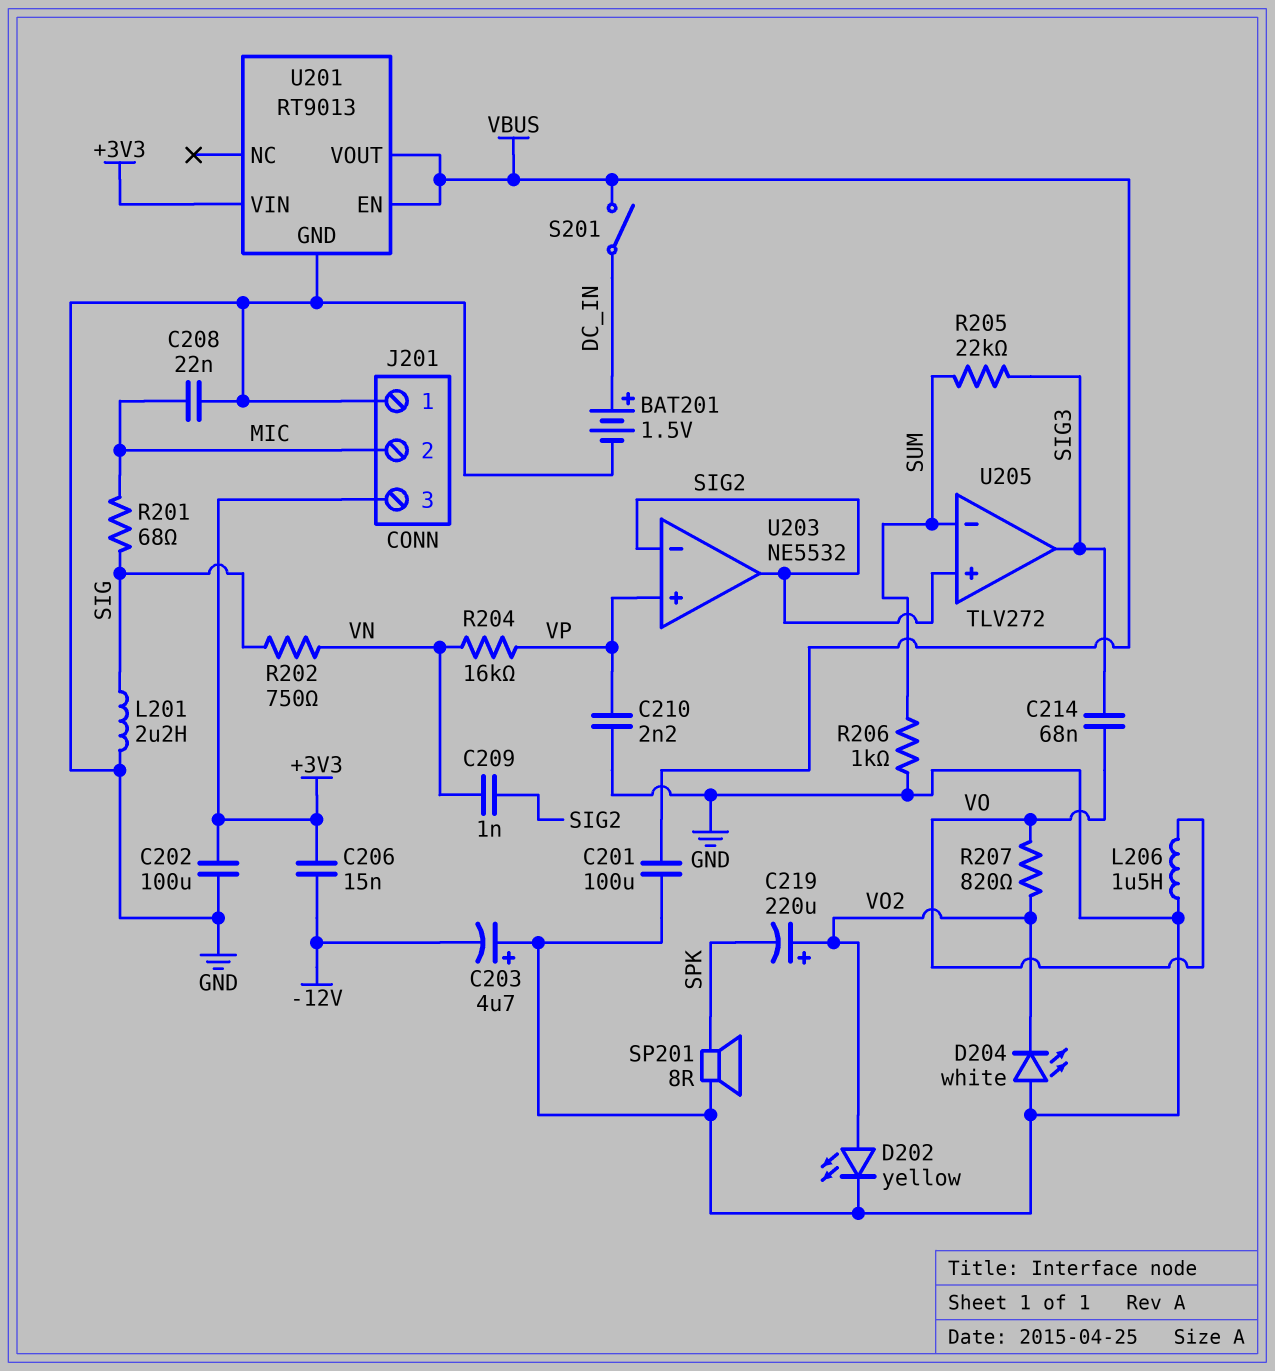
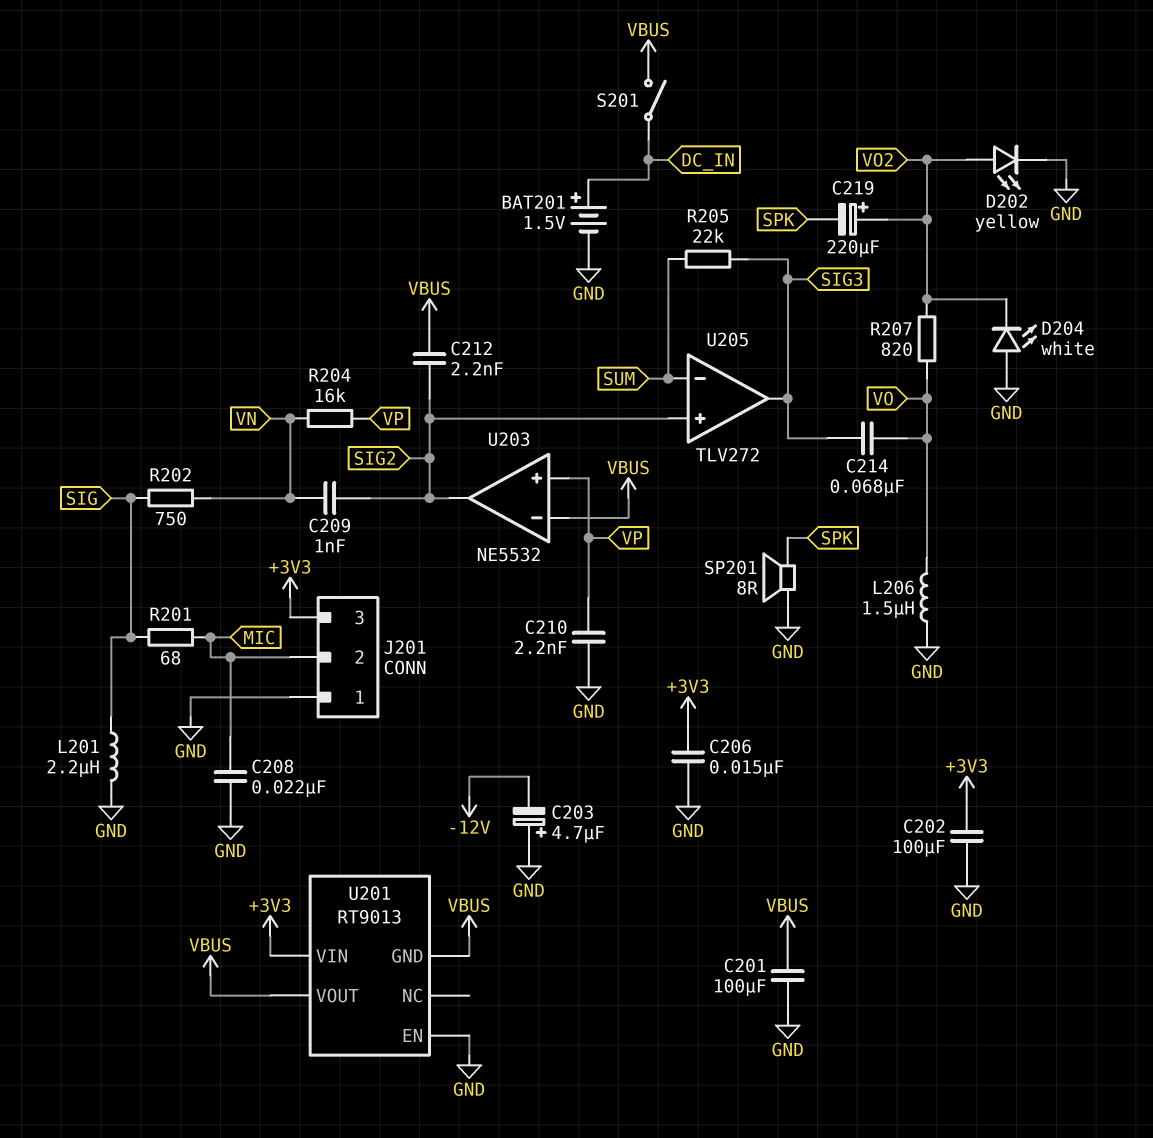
C206: 15nF (+3V3, -12V) -> 15nF (+3V3, GND)
C212: none -> 2.2nF (SIG2, VBUS)
R206: 1k (GND, SUM) -> none
U201 pin EN: VBUS -> GND
U201 pin GND: GND -> VBUS
U203 pin in-: SIG2 -> VBUS

